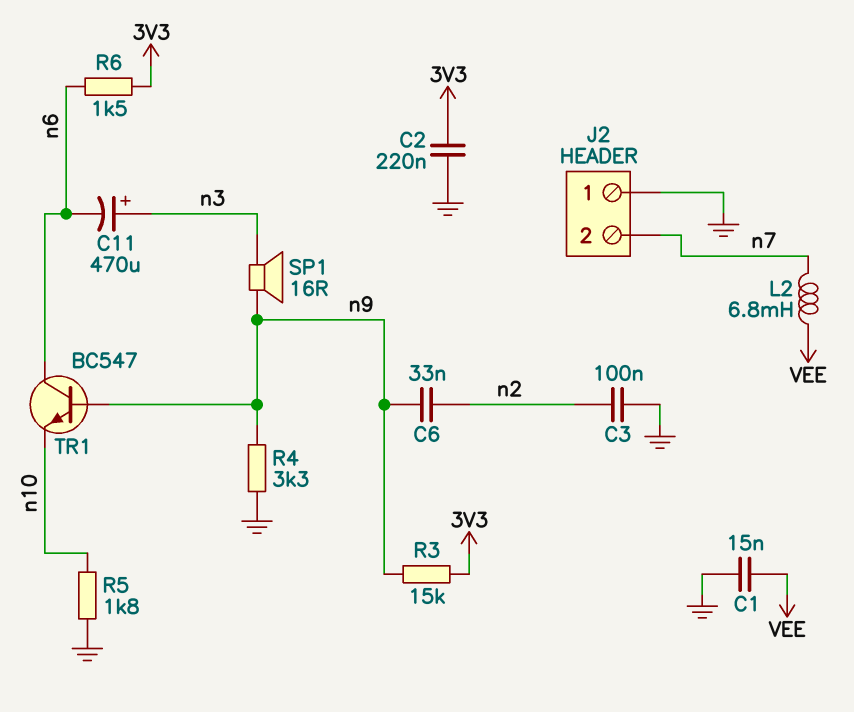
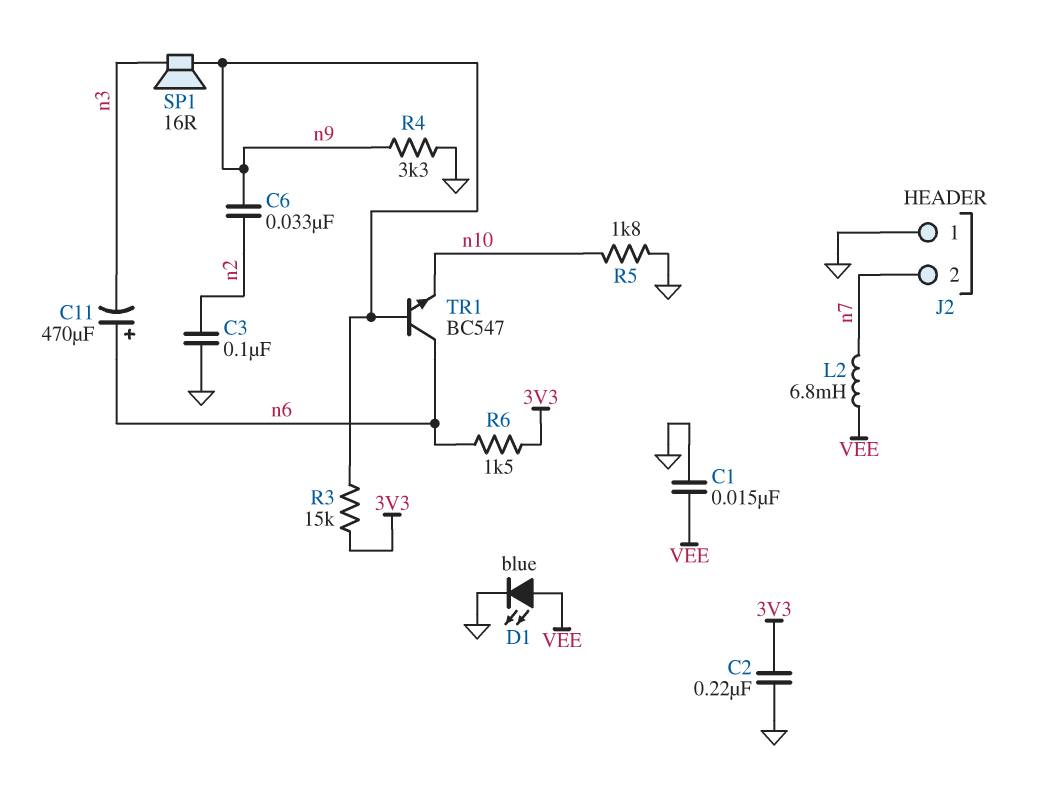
C11: 470uF (plus n3, minus n6) -> 470uF (plus n6, minus n3)
D1: none -> LED blue (A VEE, K GND)

